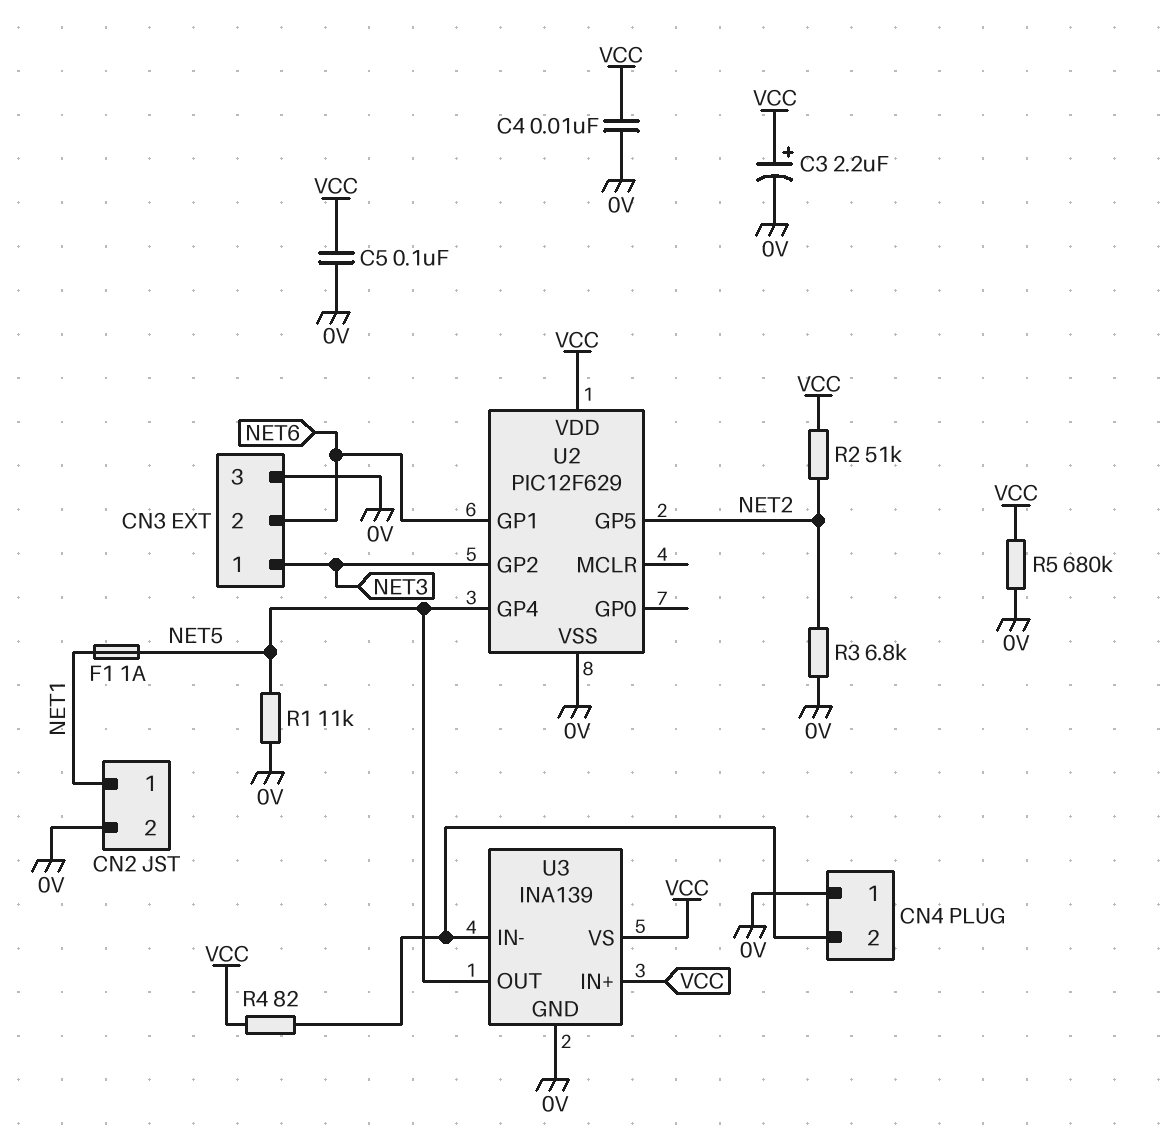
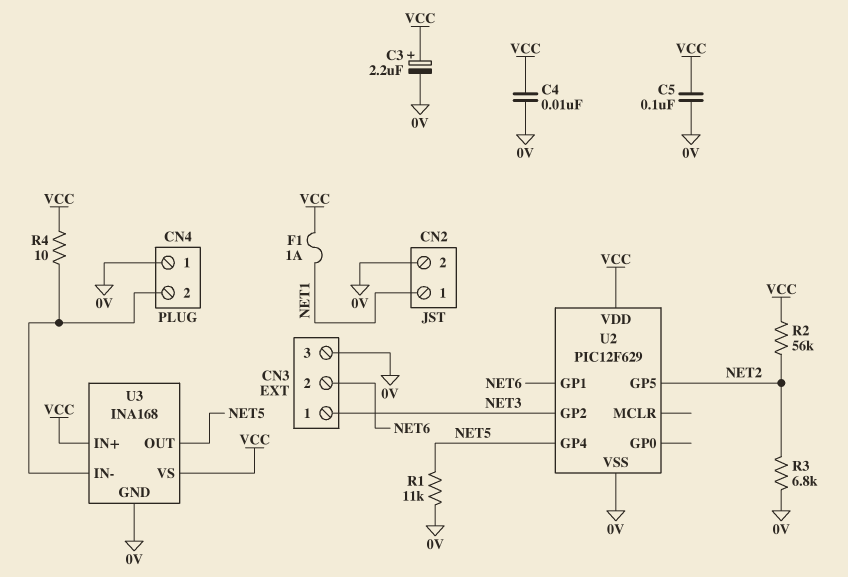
F1: 1A (NET1, NET5) -> 1A (NET1, VCC)
R2: 51k (NET2, VCC) -> 56k (NET2, VCC)
R4: 82 (CN4/2, VCC) -> 10 (CN4/2, VCC)
R5: 680k (0V, VCC) -> none
U3: INA139 -> INA168

